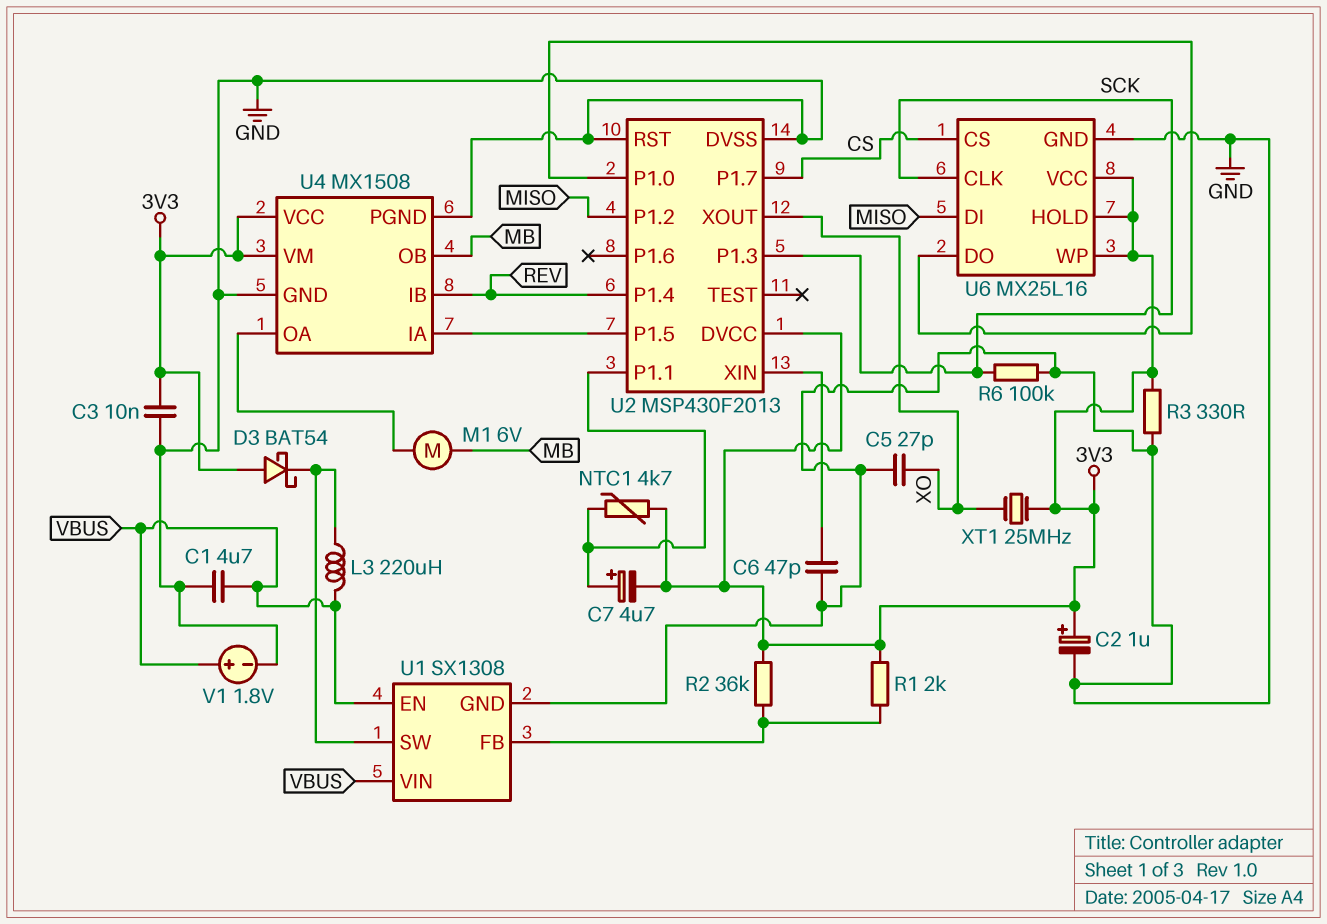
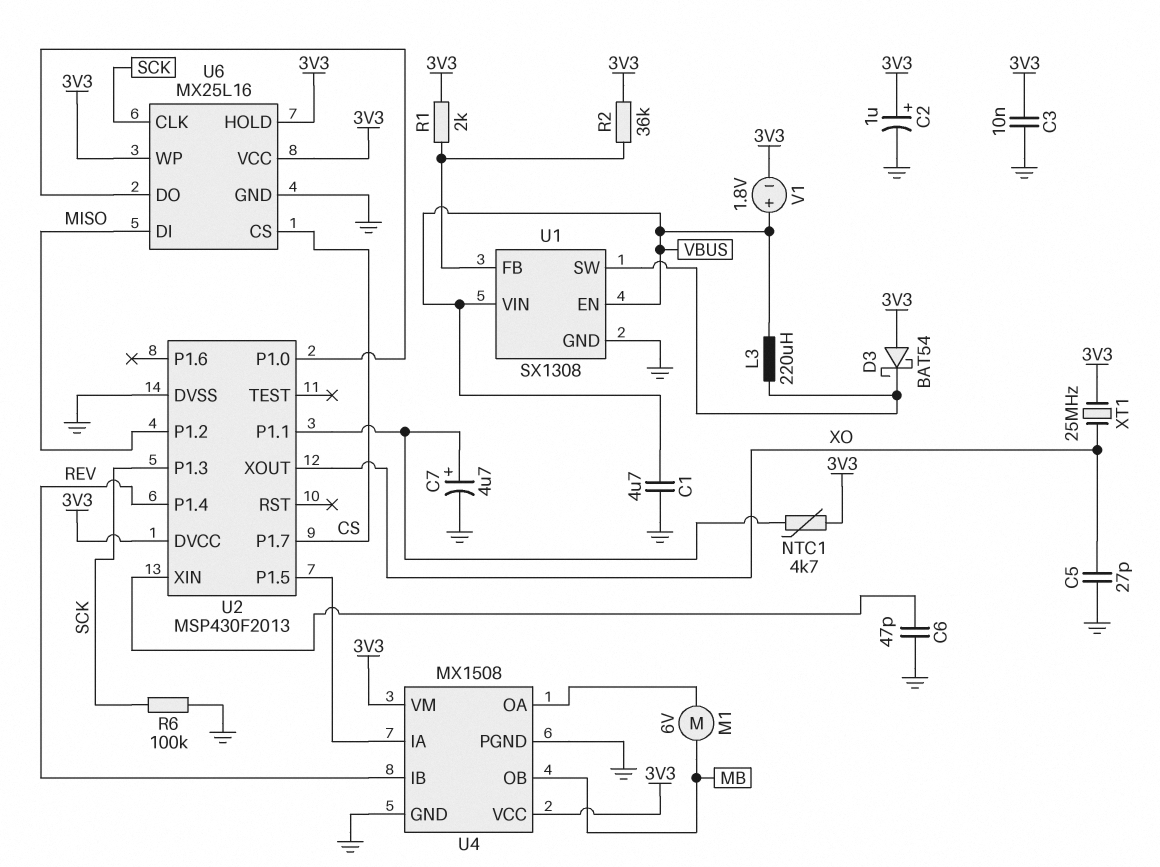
C7: 4.7uF (plus U2/P1.1, minus 3V3) -> 4.7uF (plus U2/P1.1, minus GND)
R3: 330 (3V3, GND) -> none
U2 pin RST: GND -> none
V1: 1.8V (plus VBUS, minus GND) -> 1.8V (plus VBUS, minus 3V3)

